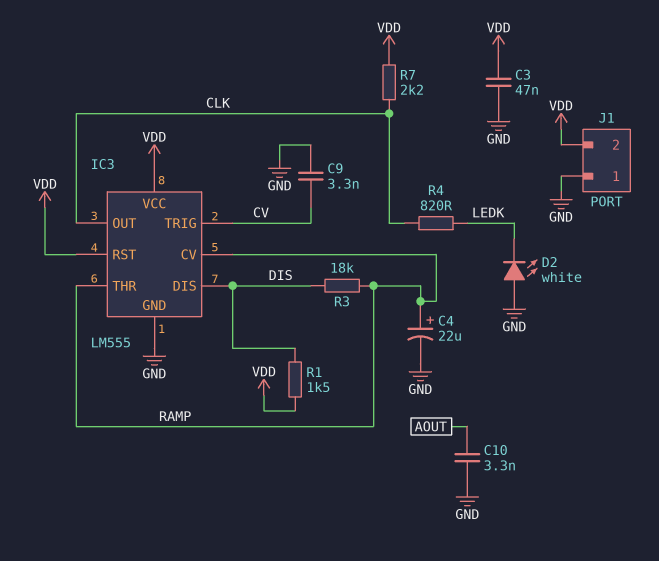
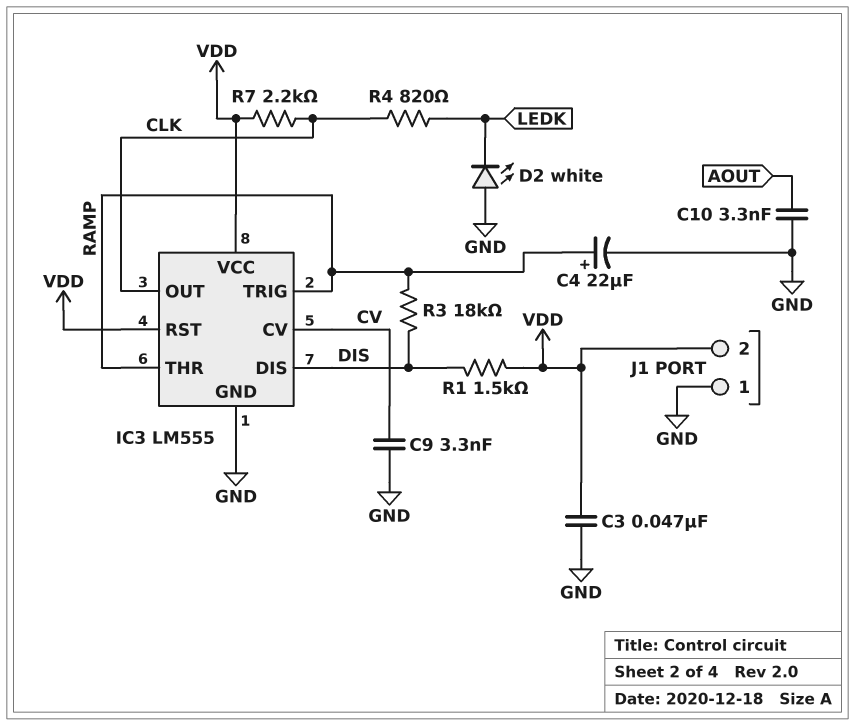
IC3 pin CV: RAMP -> CV
IC3 pin TRIG: CV -> RAMP

